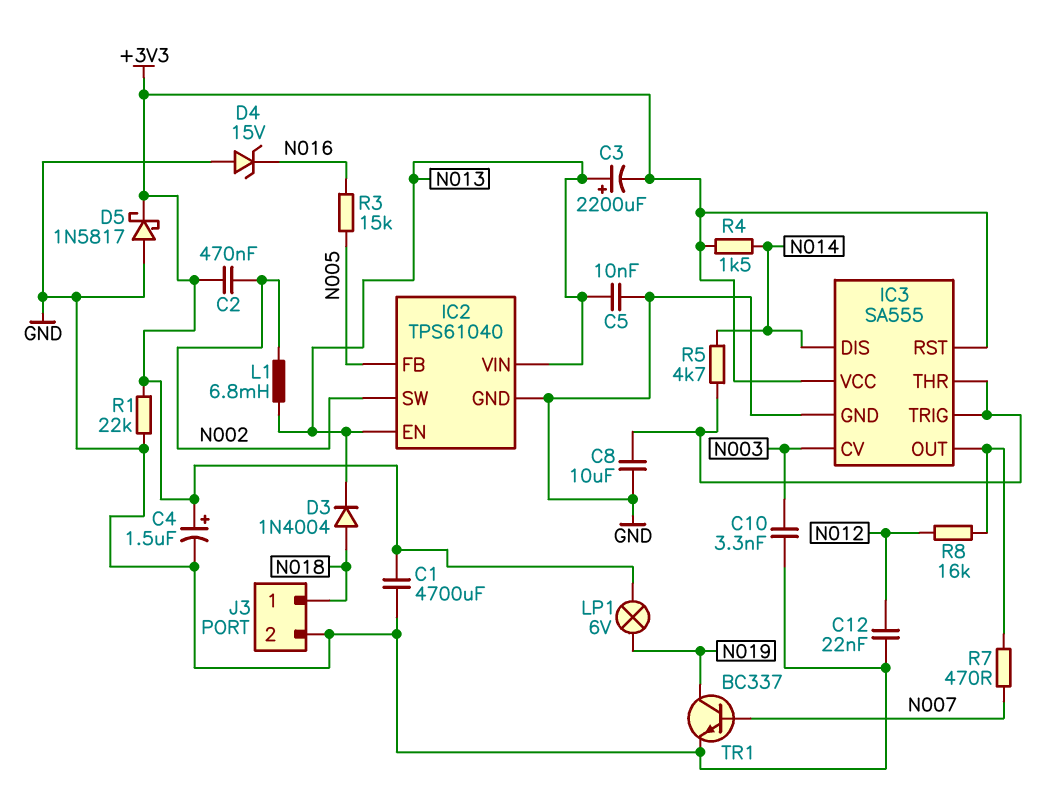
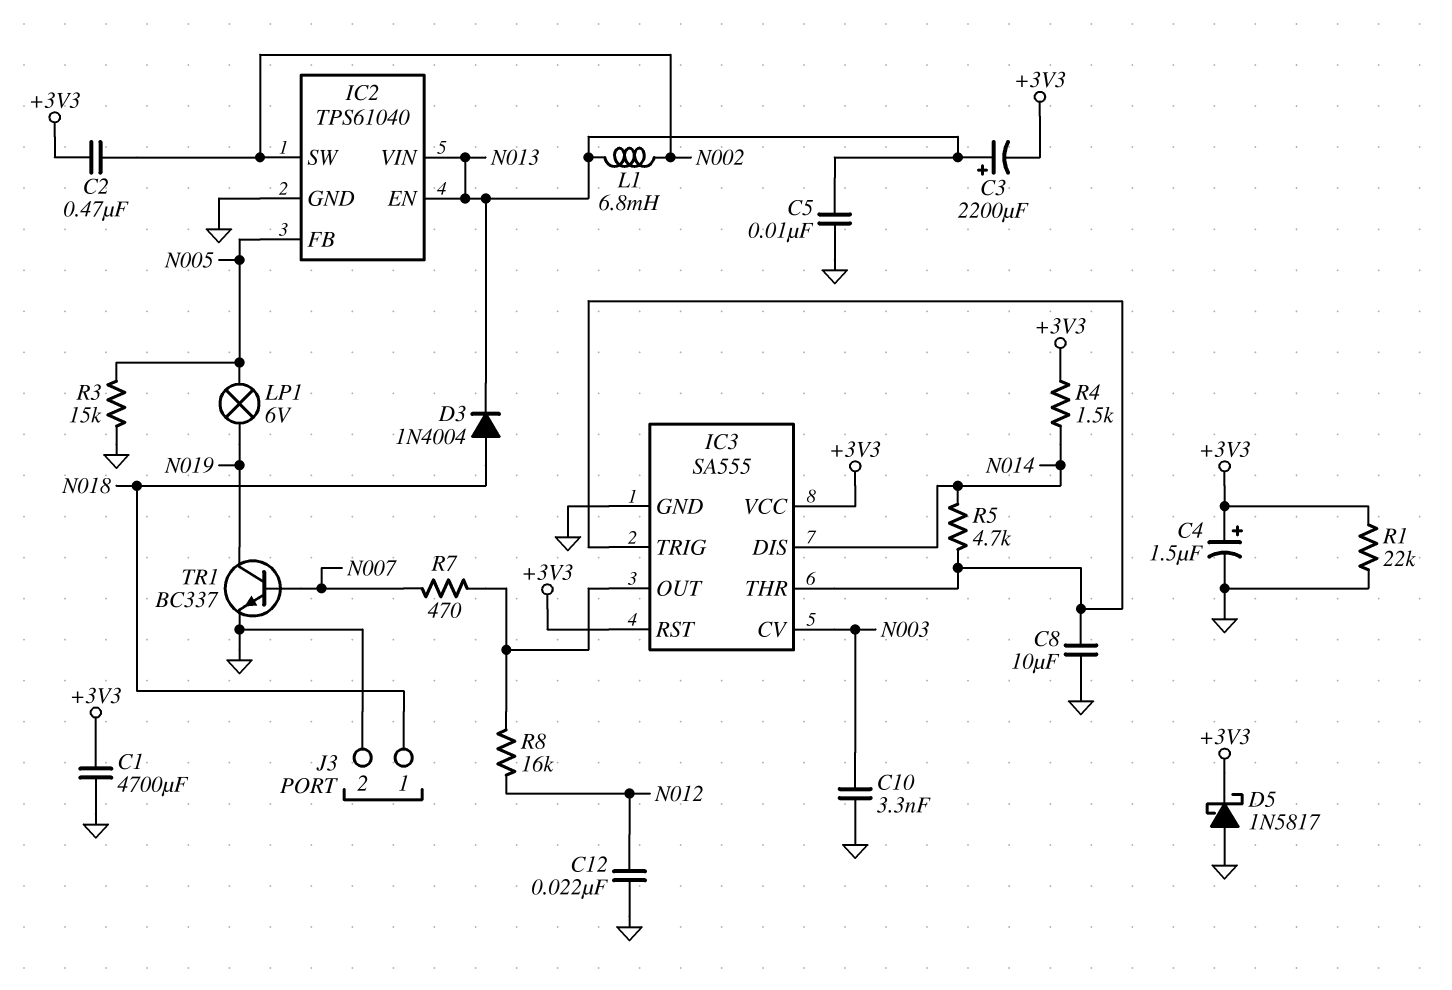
D4: zener 15V (A GND, K N016) -> none
LP1: lamp 6V (+3V3, N019) -> lamp 6V (N005, N019)
R3: 15k (N005, N016) -> 15k (GND, N005)

